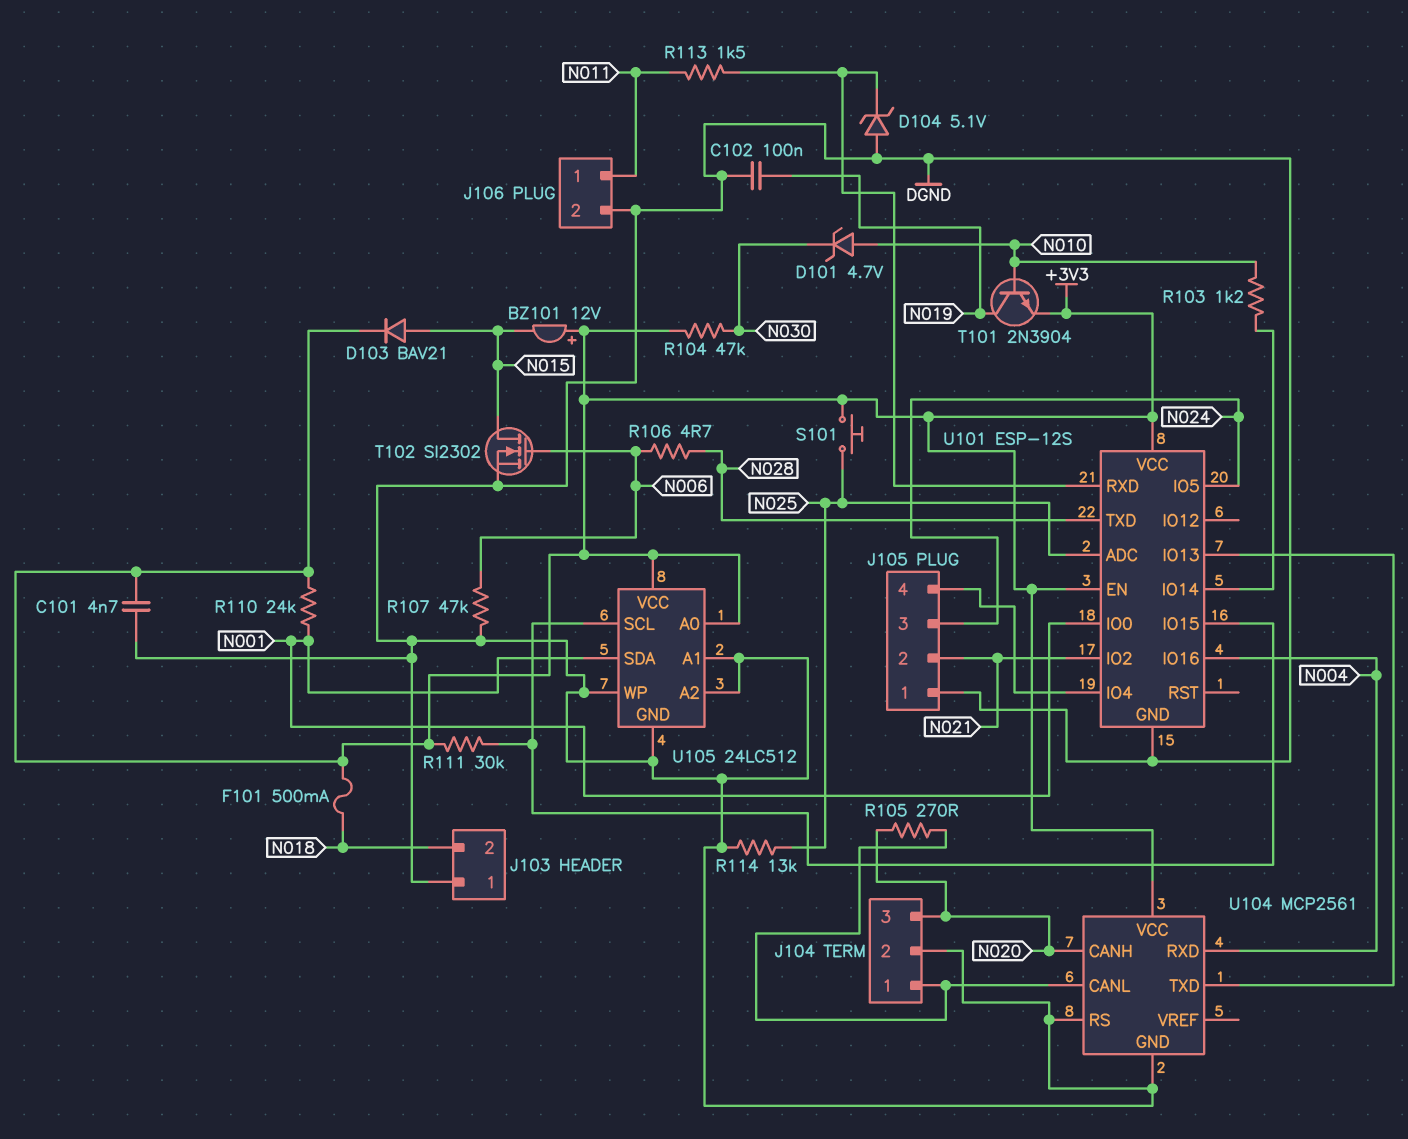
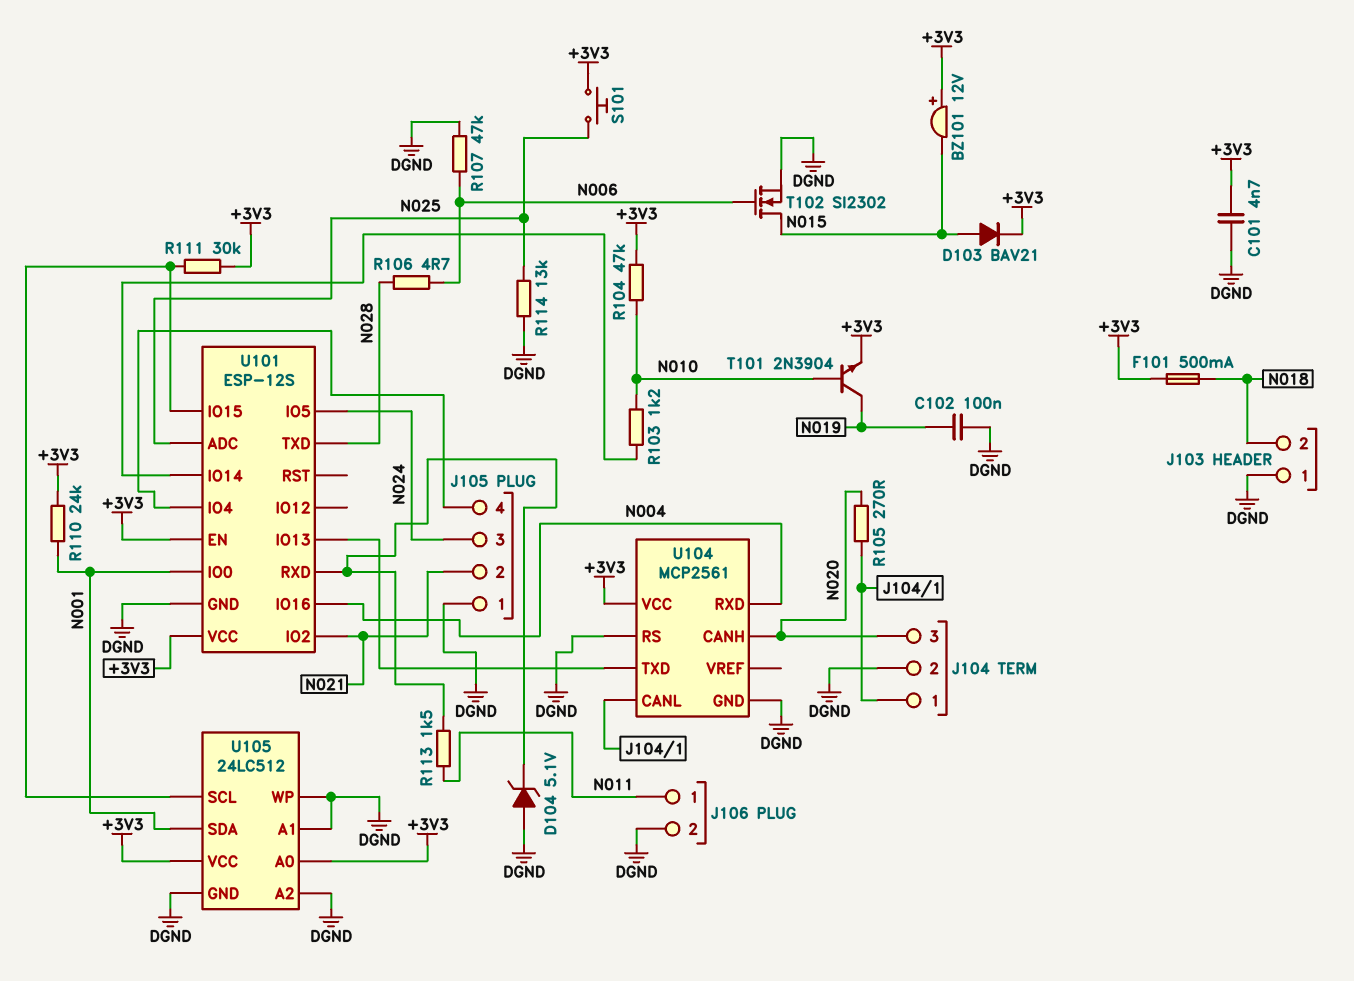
D101: zener 4.7V (A N010, K N030) -> none
R104: 47k (+3V3, N030) -> 47k (+3V3, N010)

